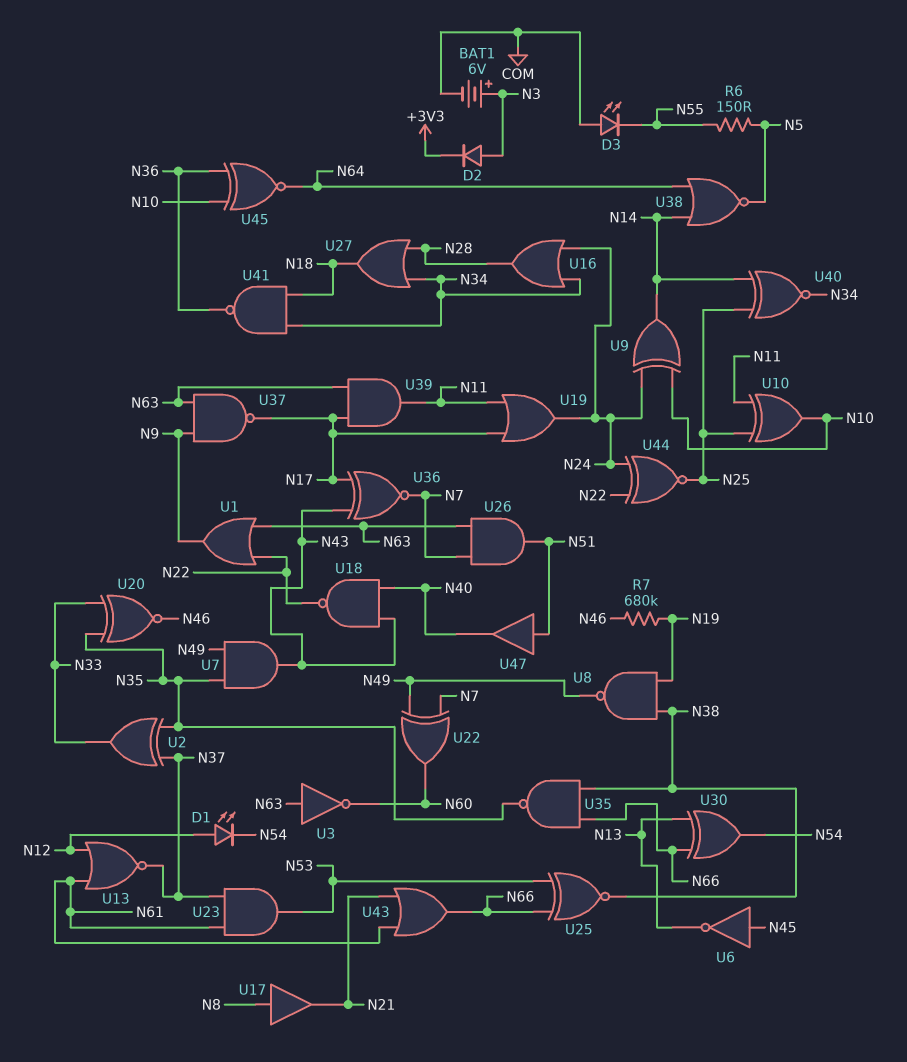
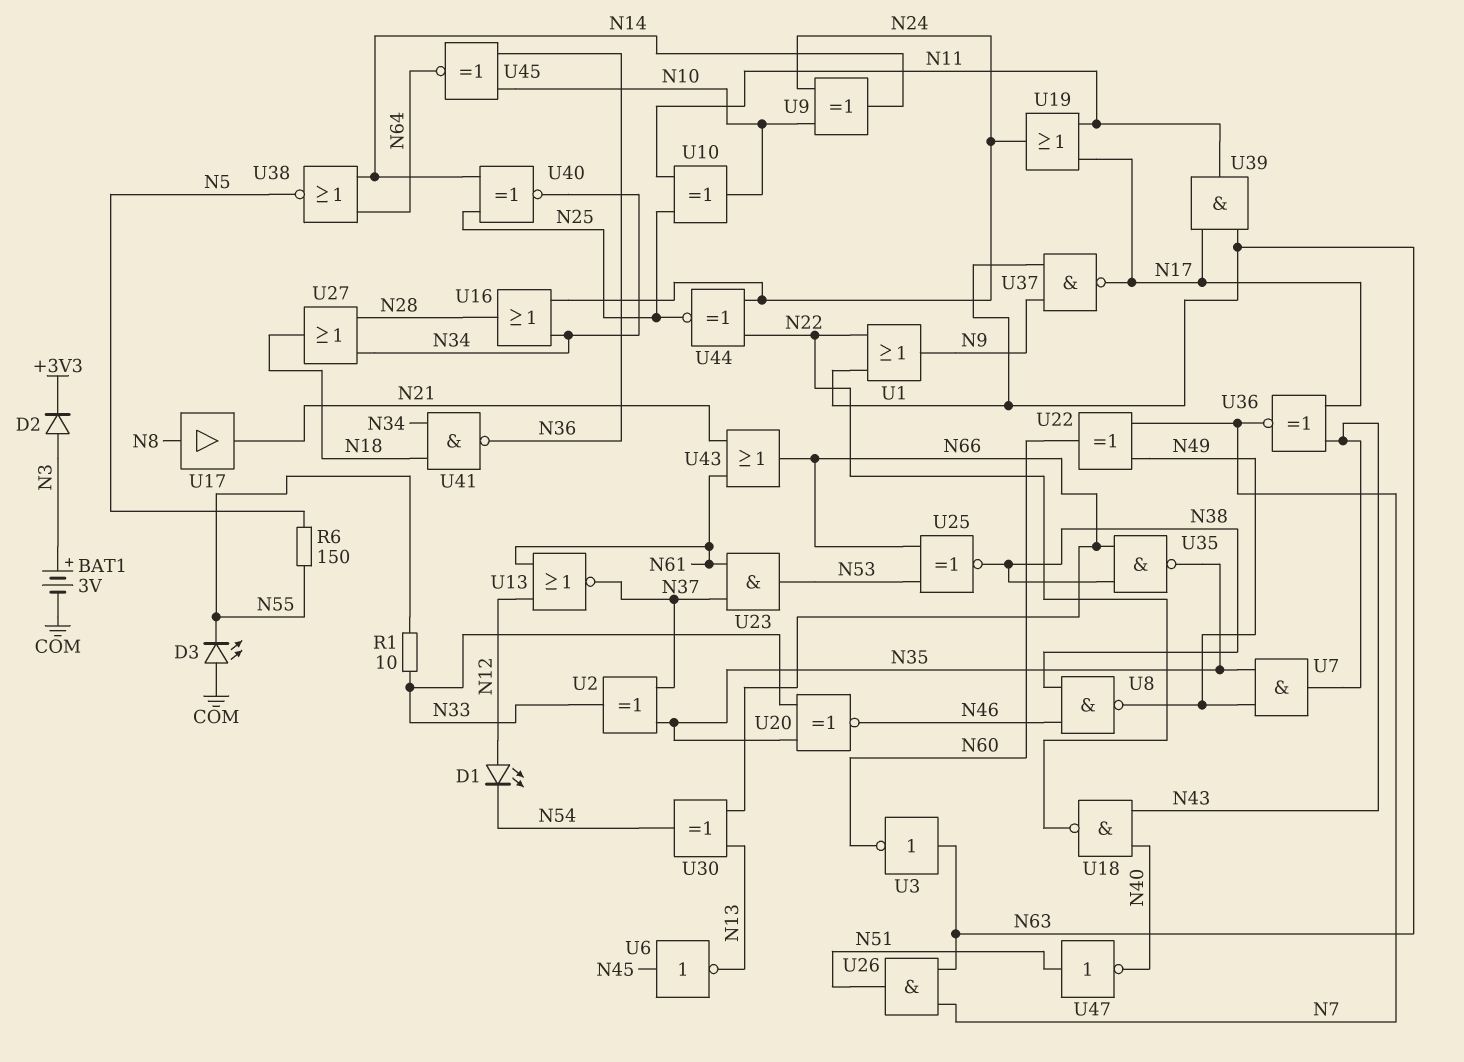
BAT1: 6V (plus N3, minus COM) -> 3V (plus N3, minus COM)
R1: none -> 10 (N33, N55)
R7: 680k (N19, N46) -> none
U8: NAND (in N19, in N38, out N49) -> NAND (in N38, in N46, out N49)
U47: buffer (in N51, out N40) -> NOT (in N51, out N40)

